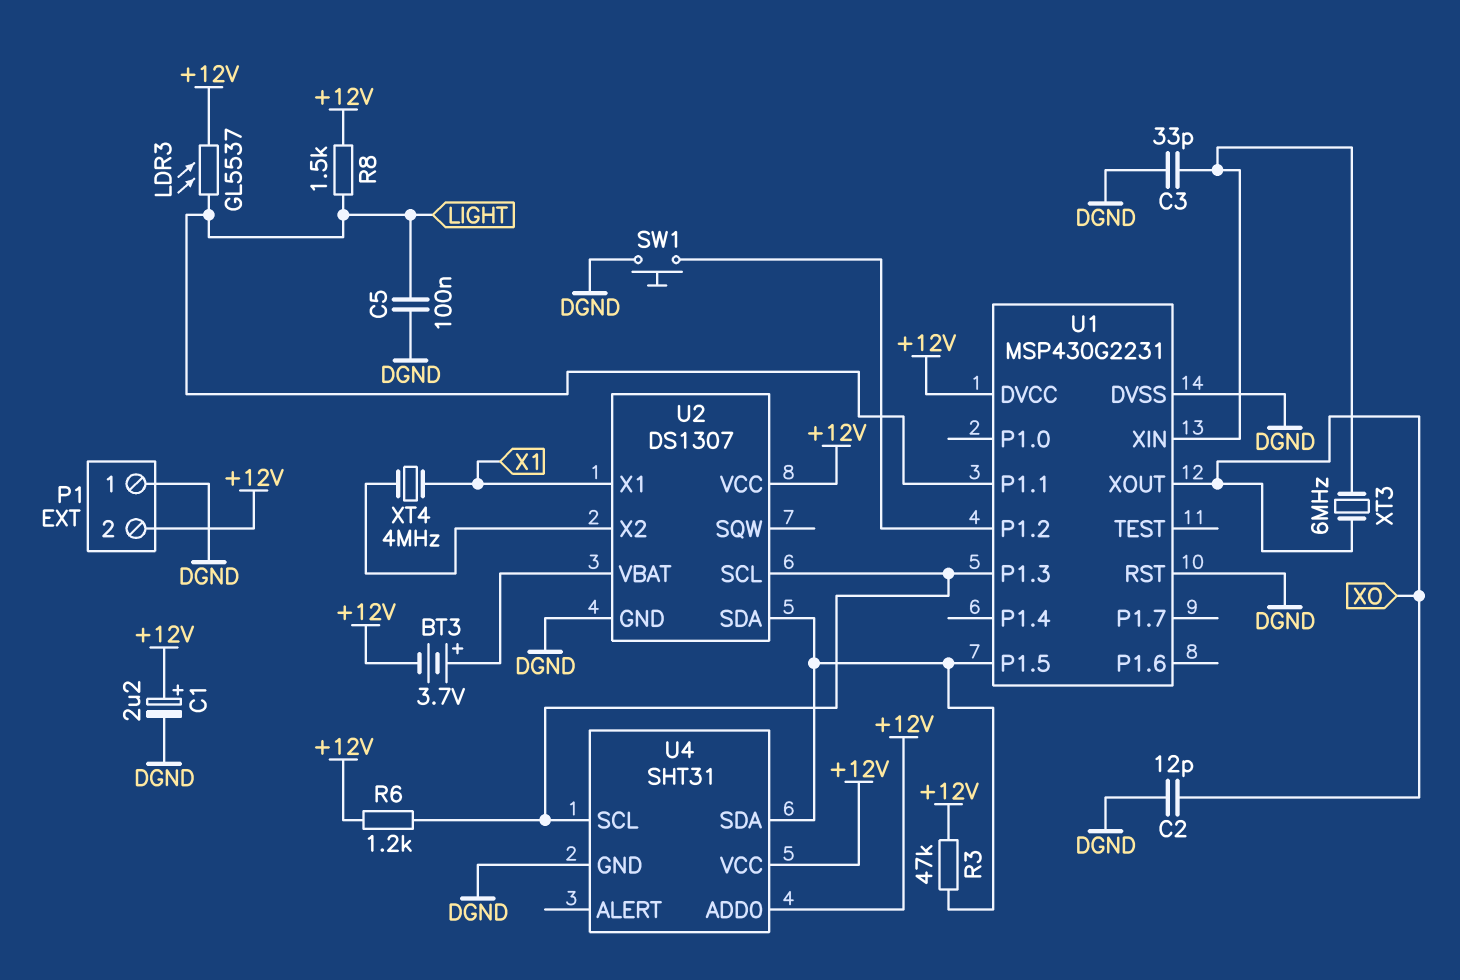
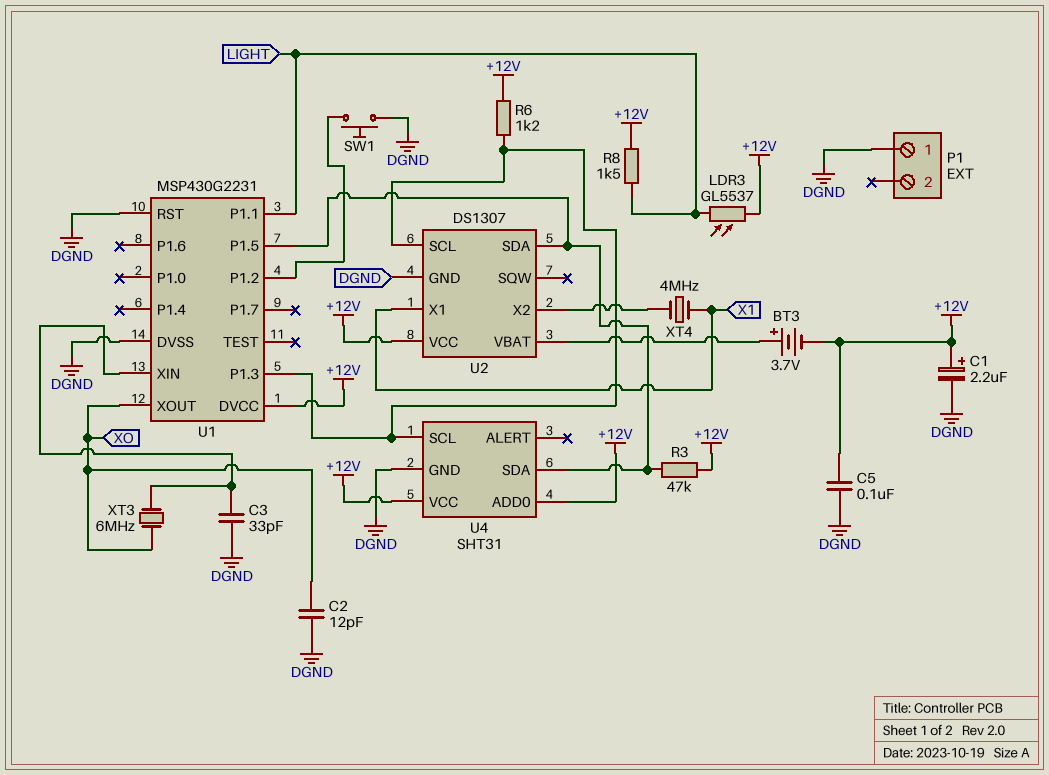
C5: 100nF (DGND, LIGHT) -> 100nF (+12V, DGND)
P1 pin 2: +12V -> none

